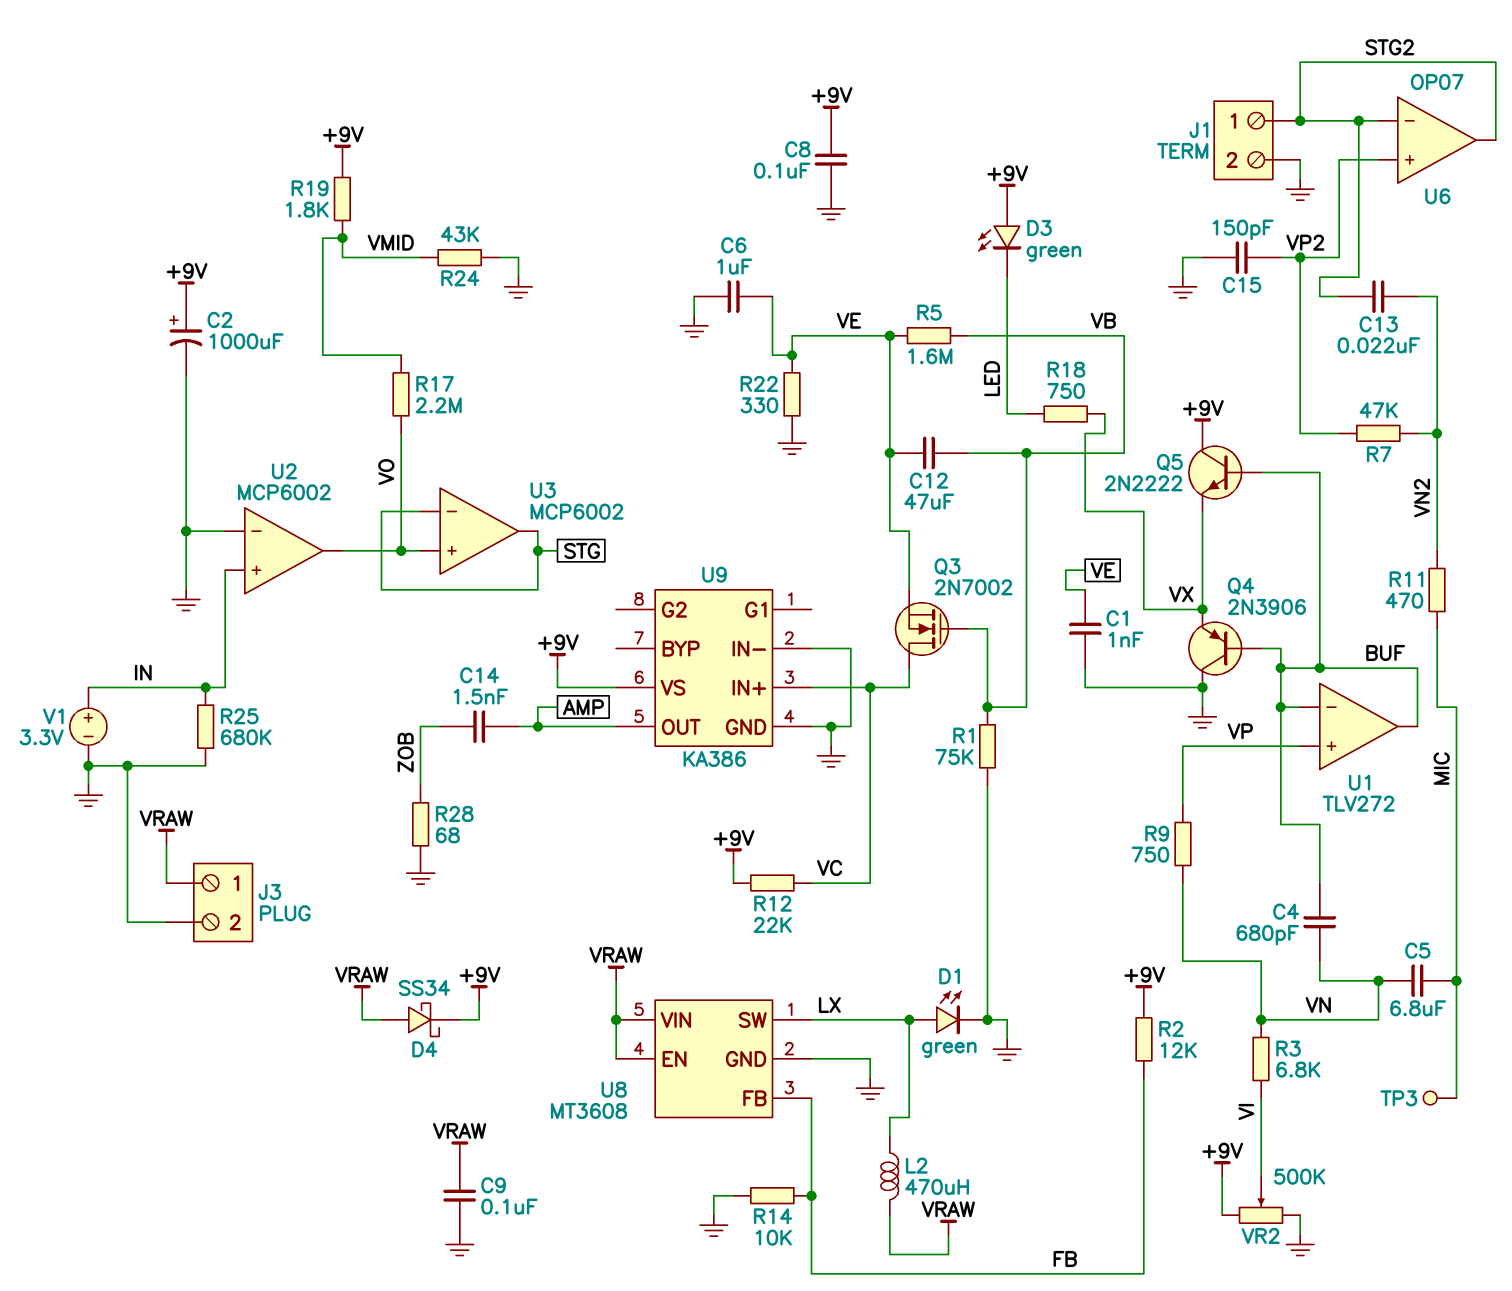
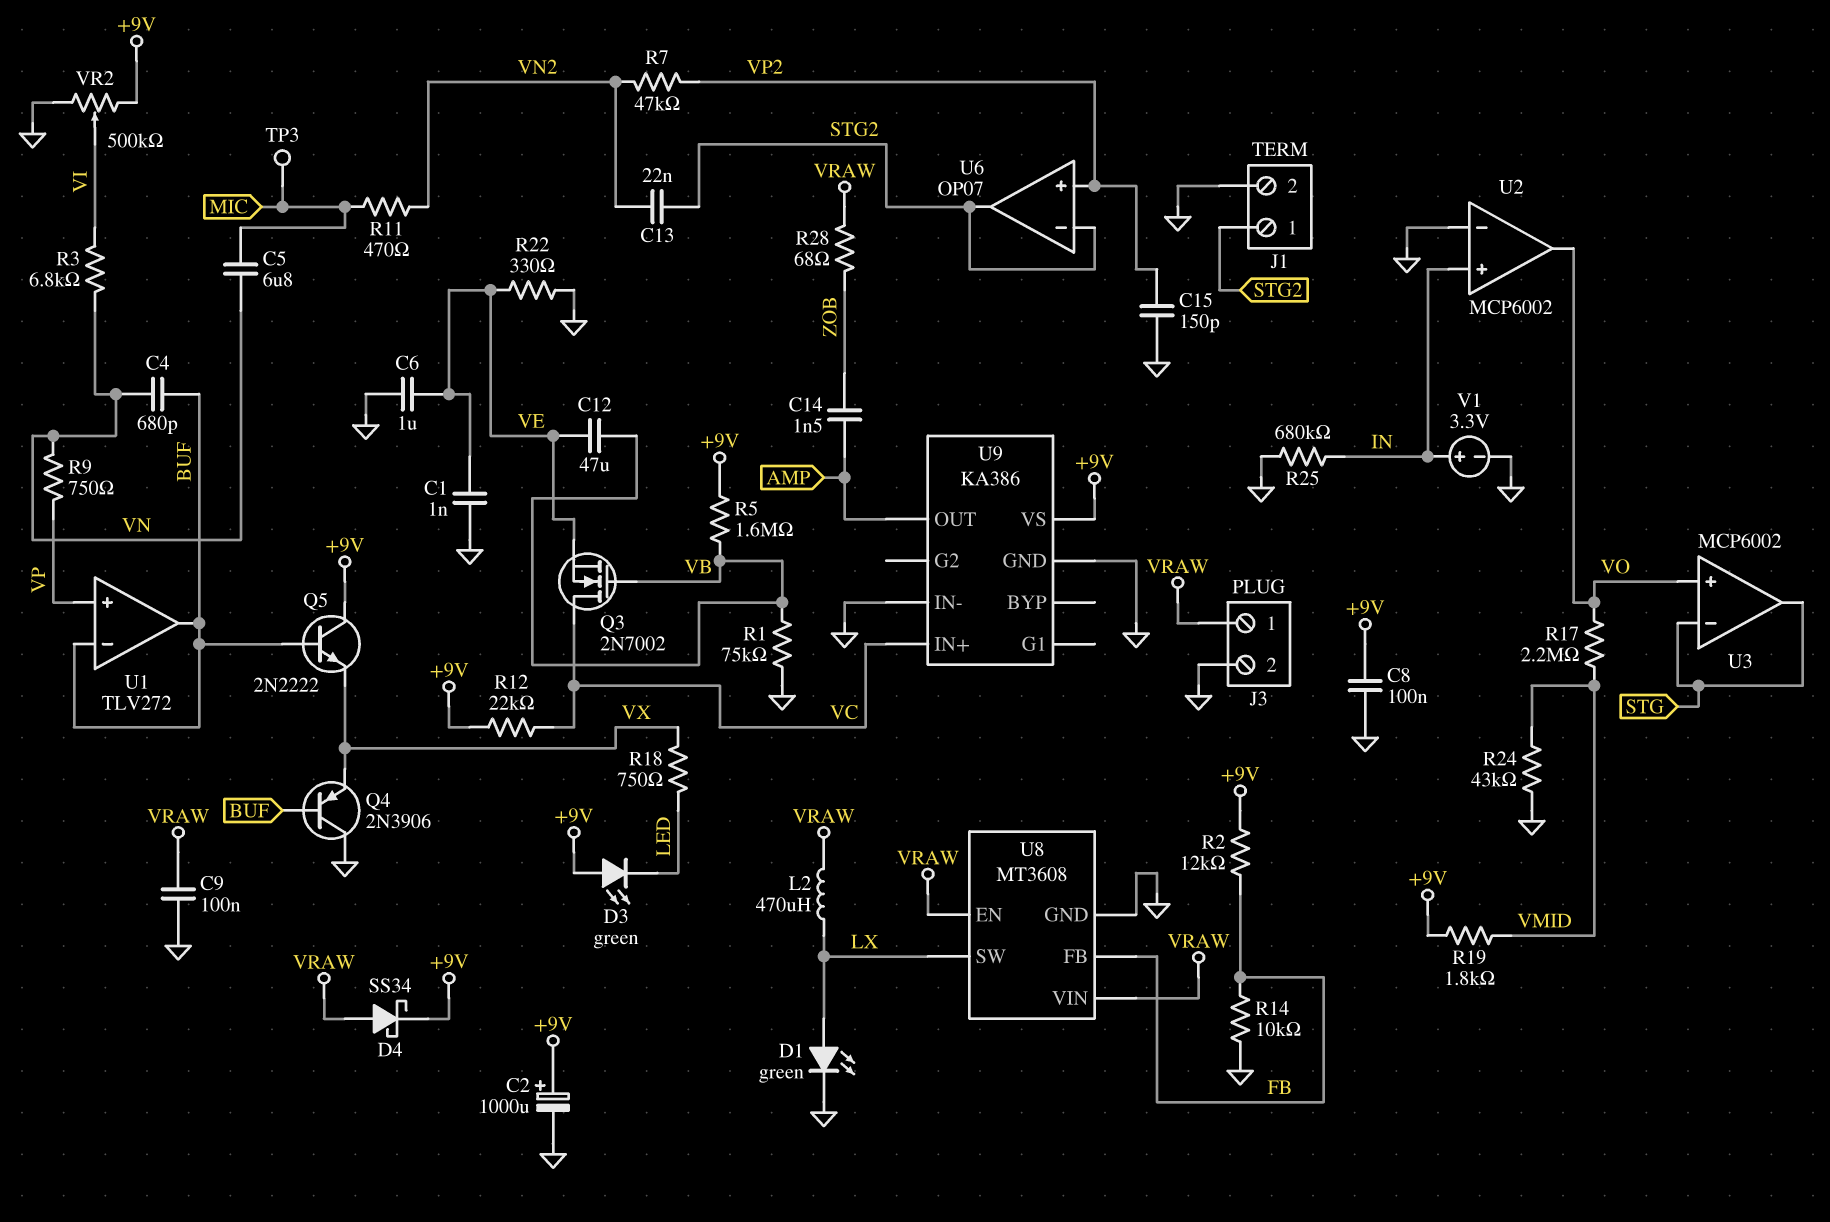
R5: 1.6M (VB, VE) -> 1.6M (+9V, VB)
R28: 68 (GND, ZOB) -> 68 (VRAW, ZOB)

